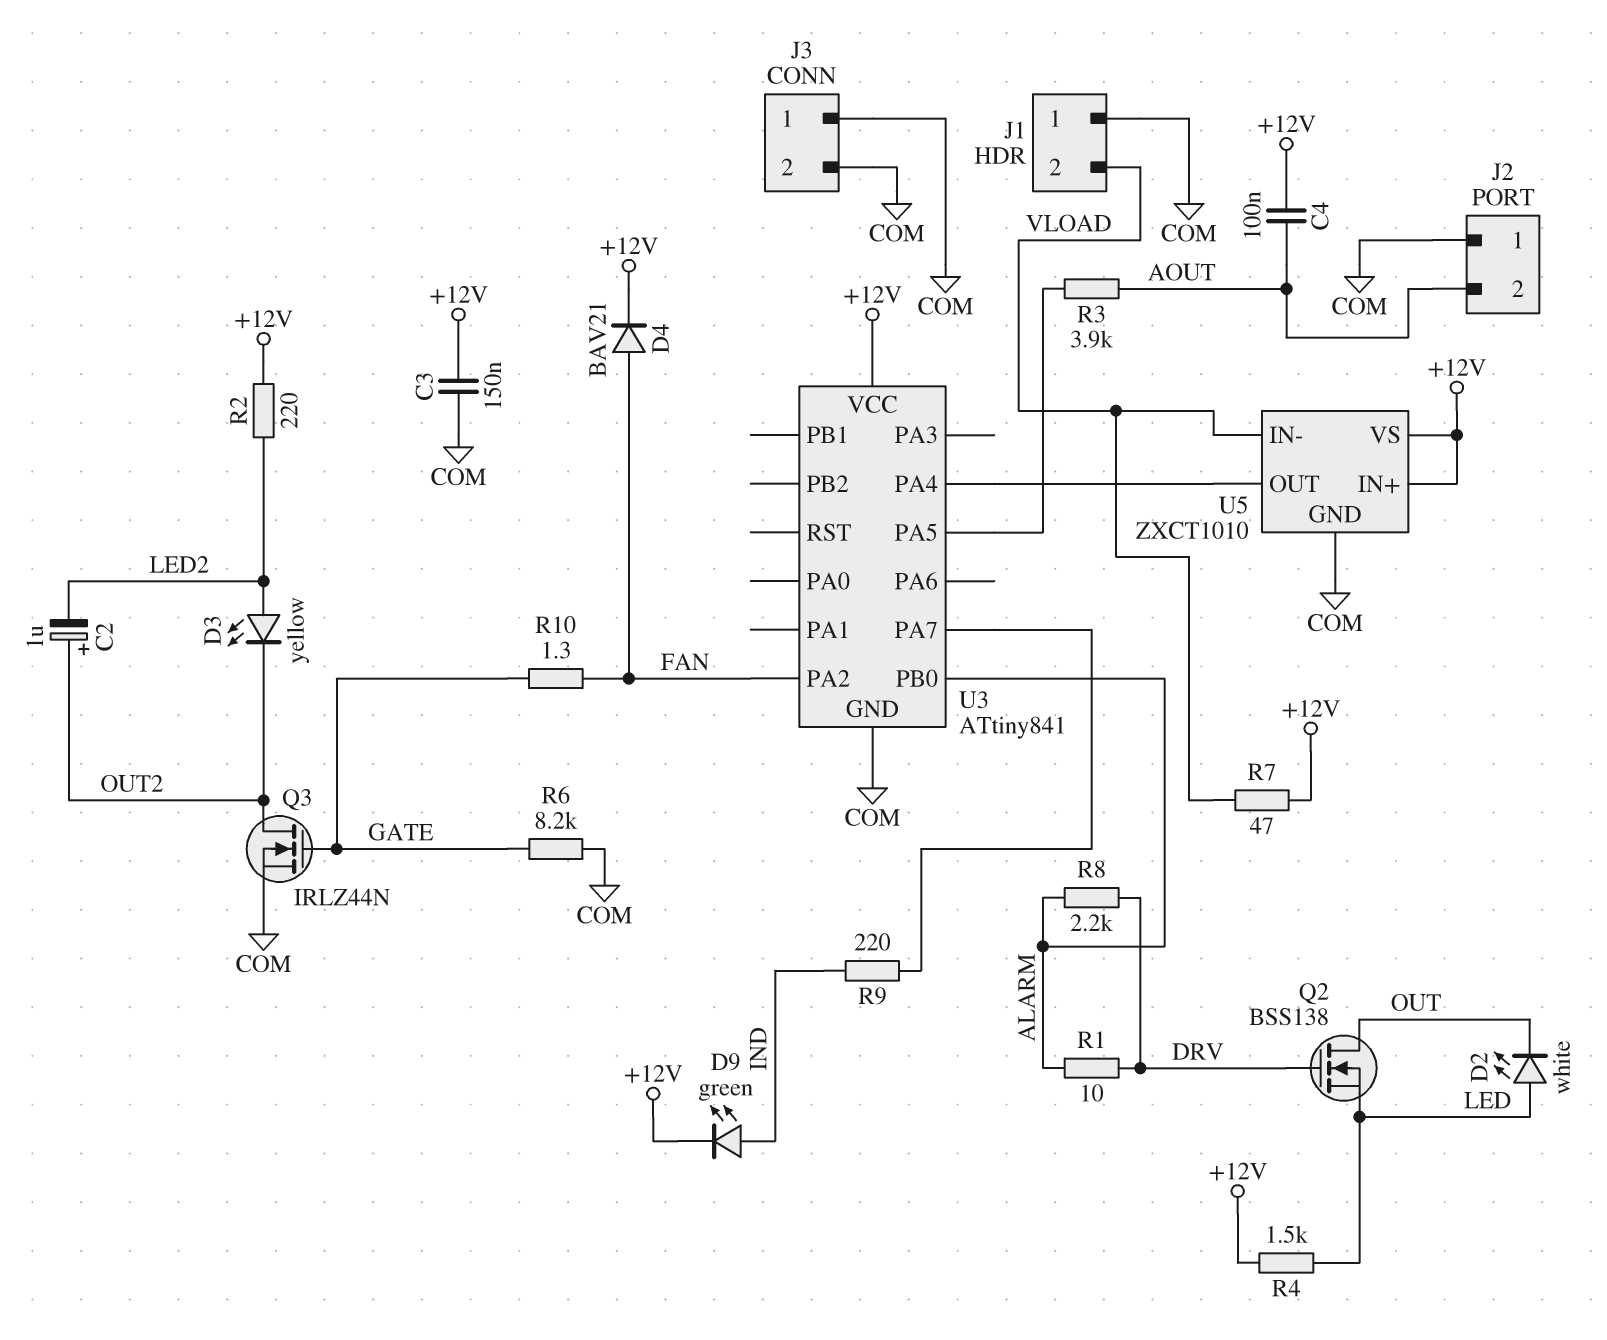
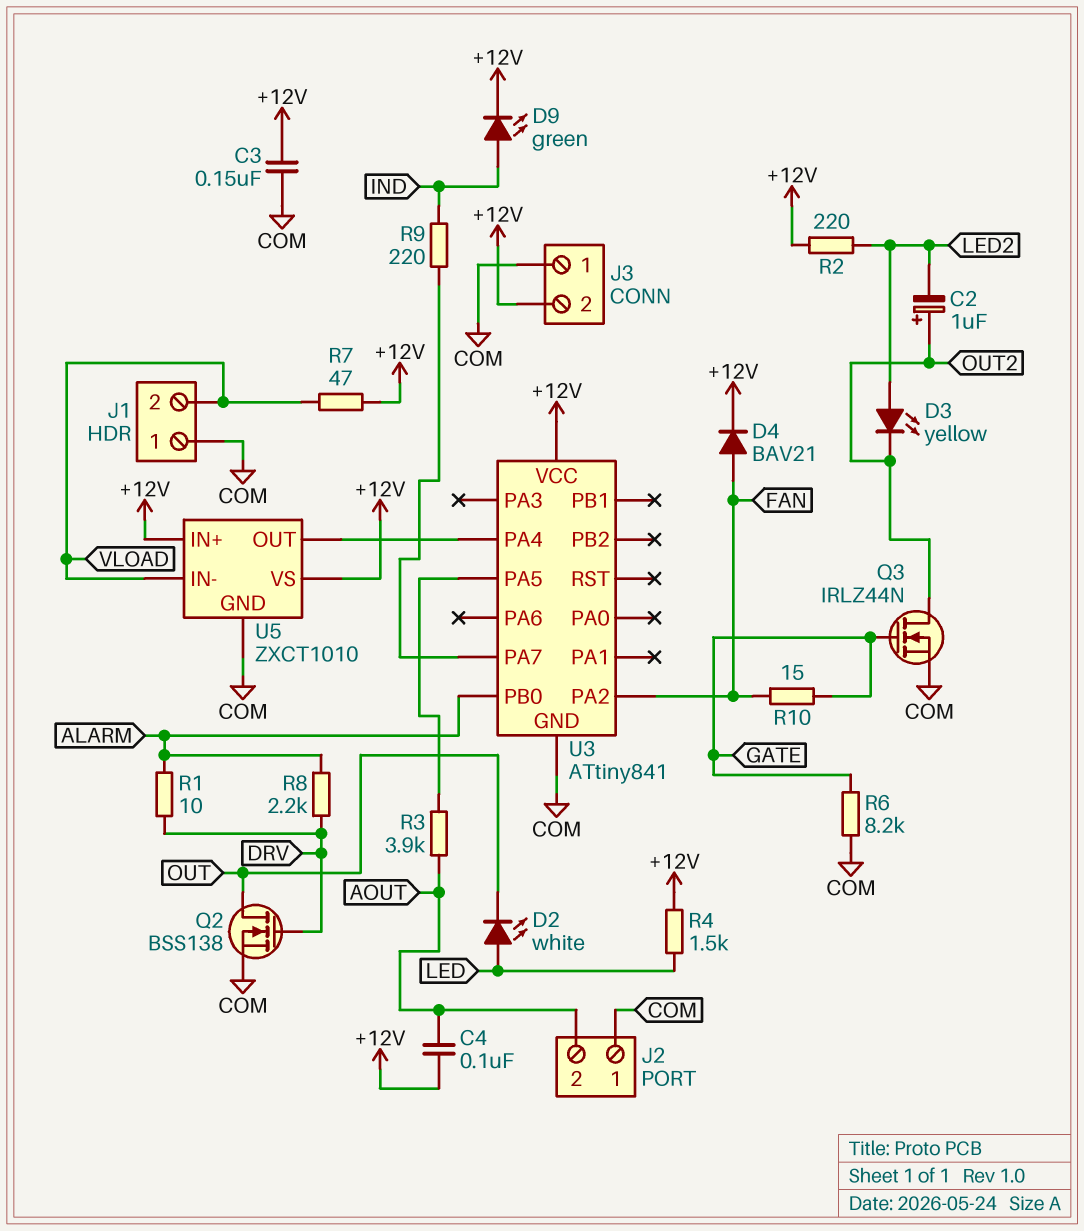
J3 pin 2: COM -> +12V
Q2: NMOS BSS138 (G DRV, D OUT, S LED) -> NMOS BSS138 (G DRV, D OUT, S COM)
R10: 1.3 (FAN, GATE) -> 15 (FAN, GATE)

